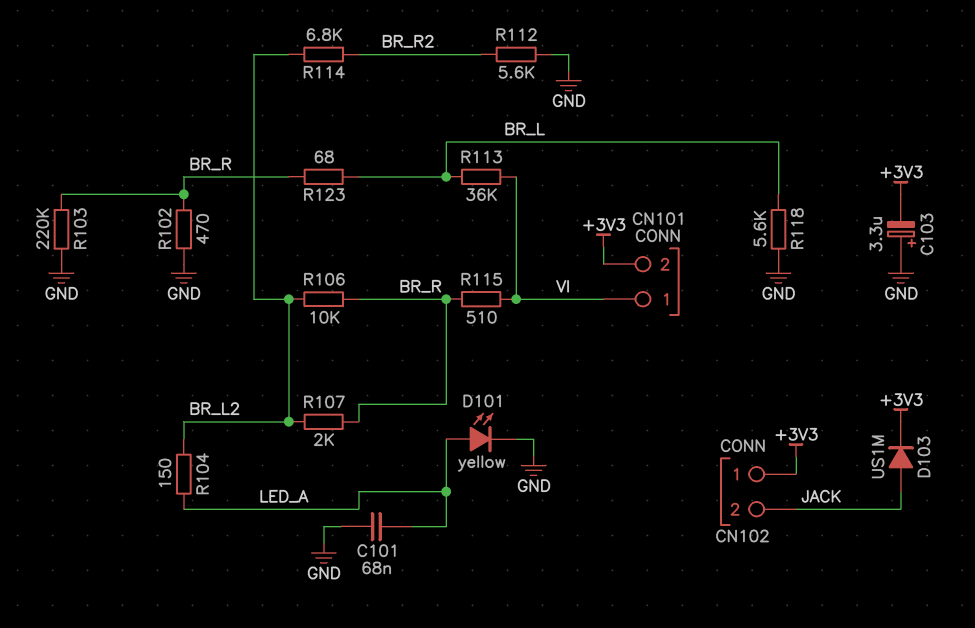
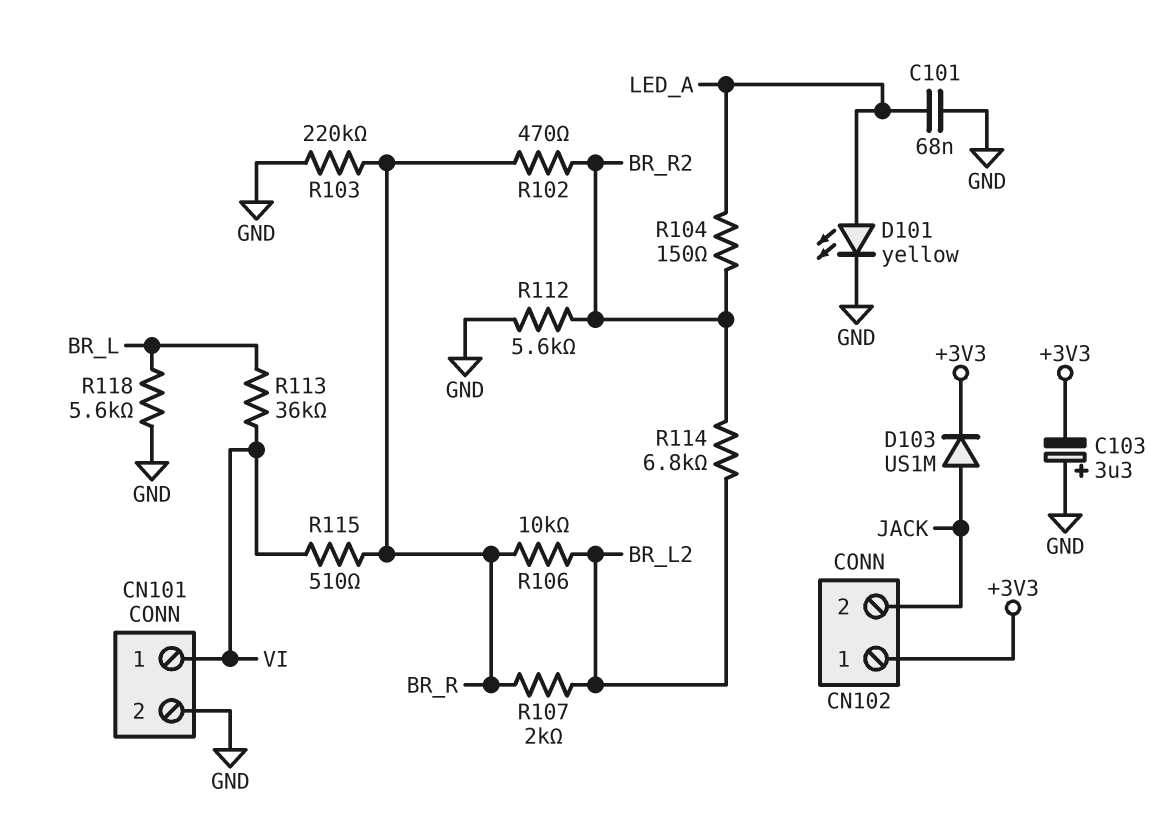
CN101 pin 2: +3V3 -> GND
R102: 470 (BR_R, GND) -> 470 (BR_R, BR_R2)
R104: 150 (BR_L2, LED_A) -> 150 (BR_R2, LED_A)
R123: 68 (BR_L, BR_R) -> none

